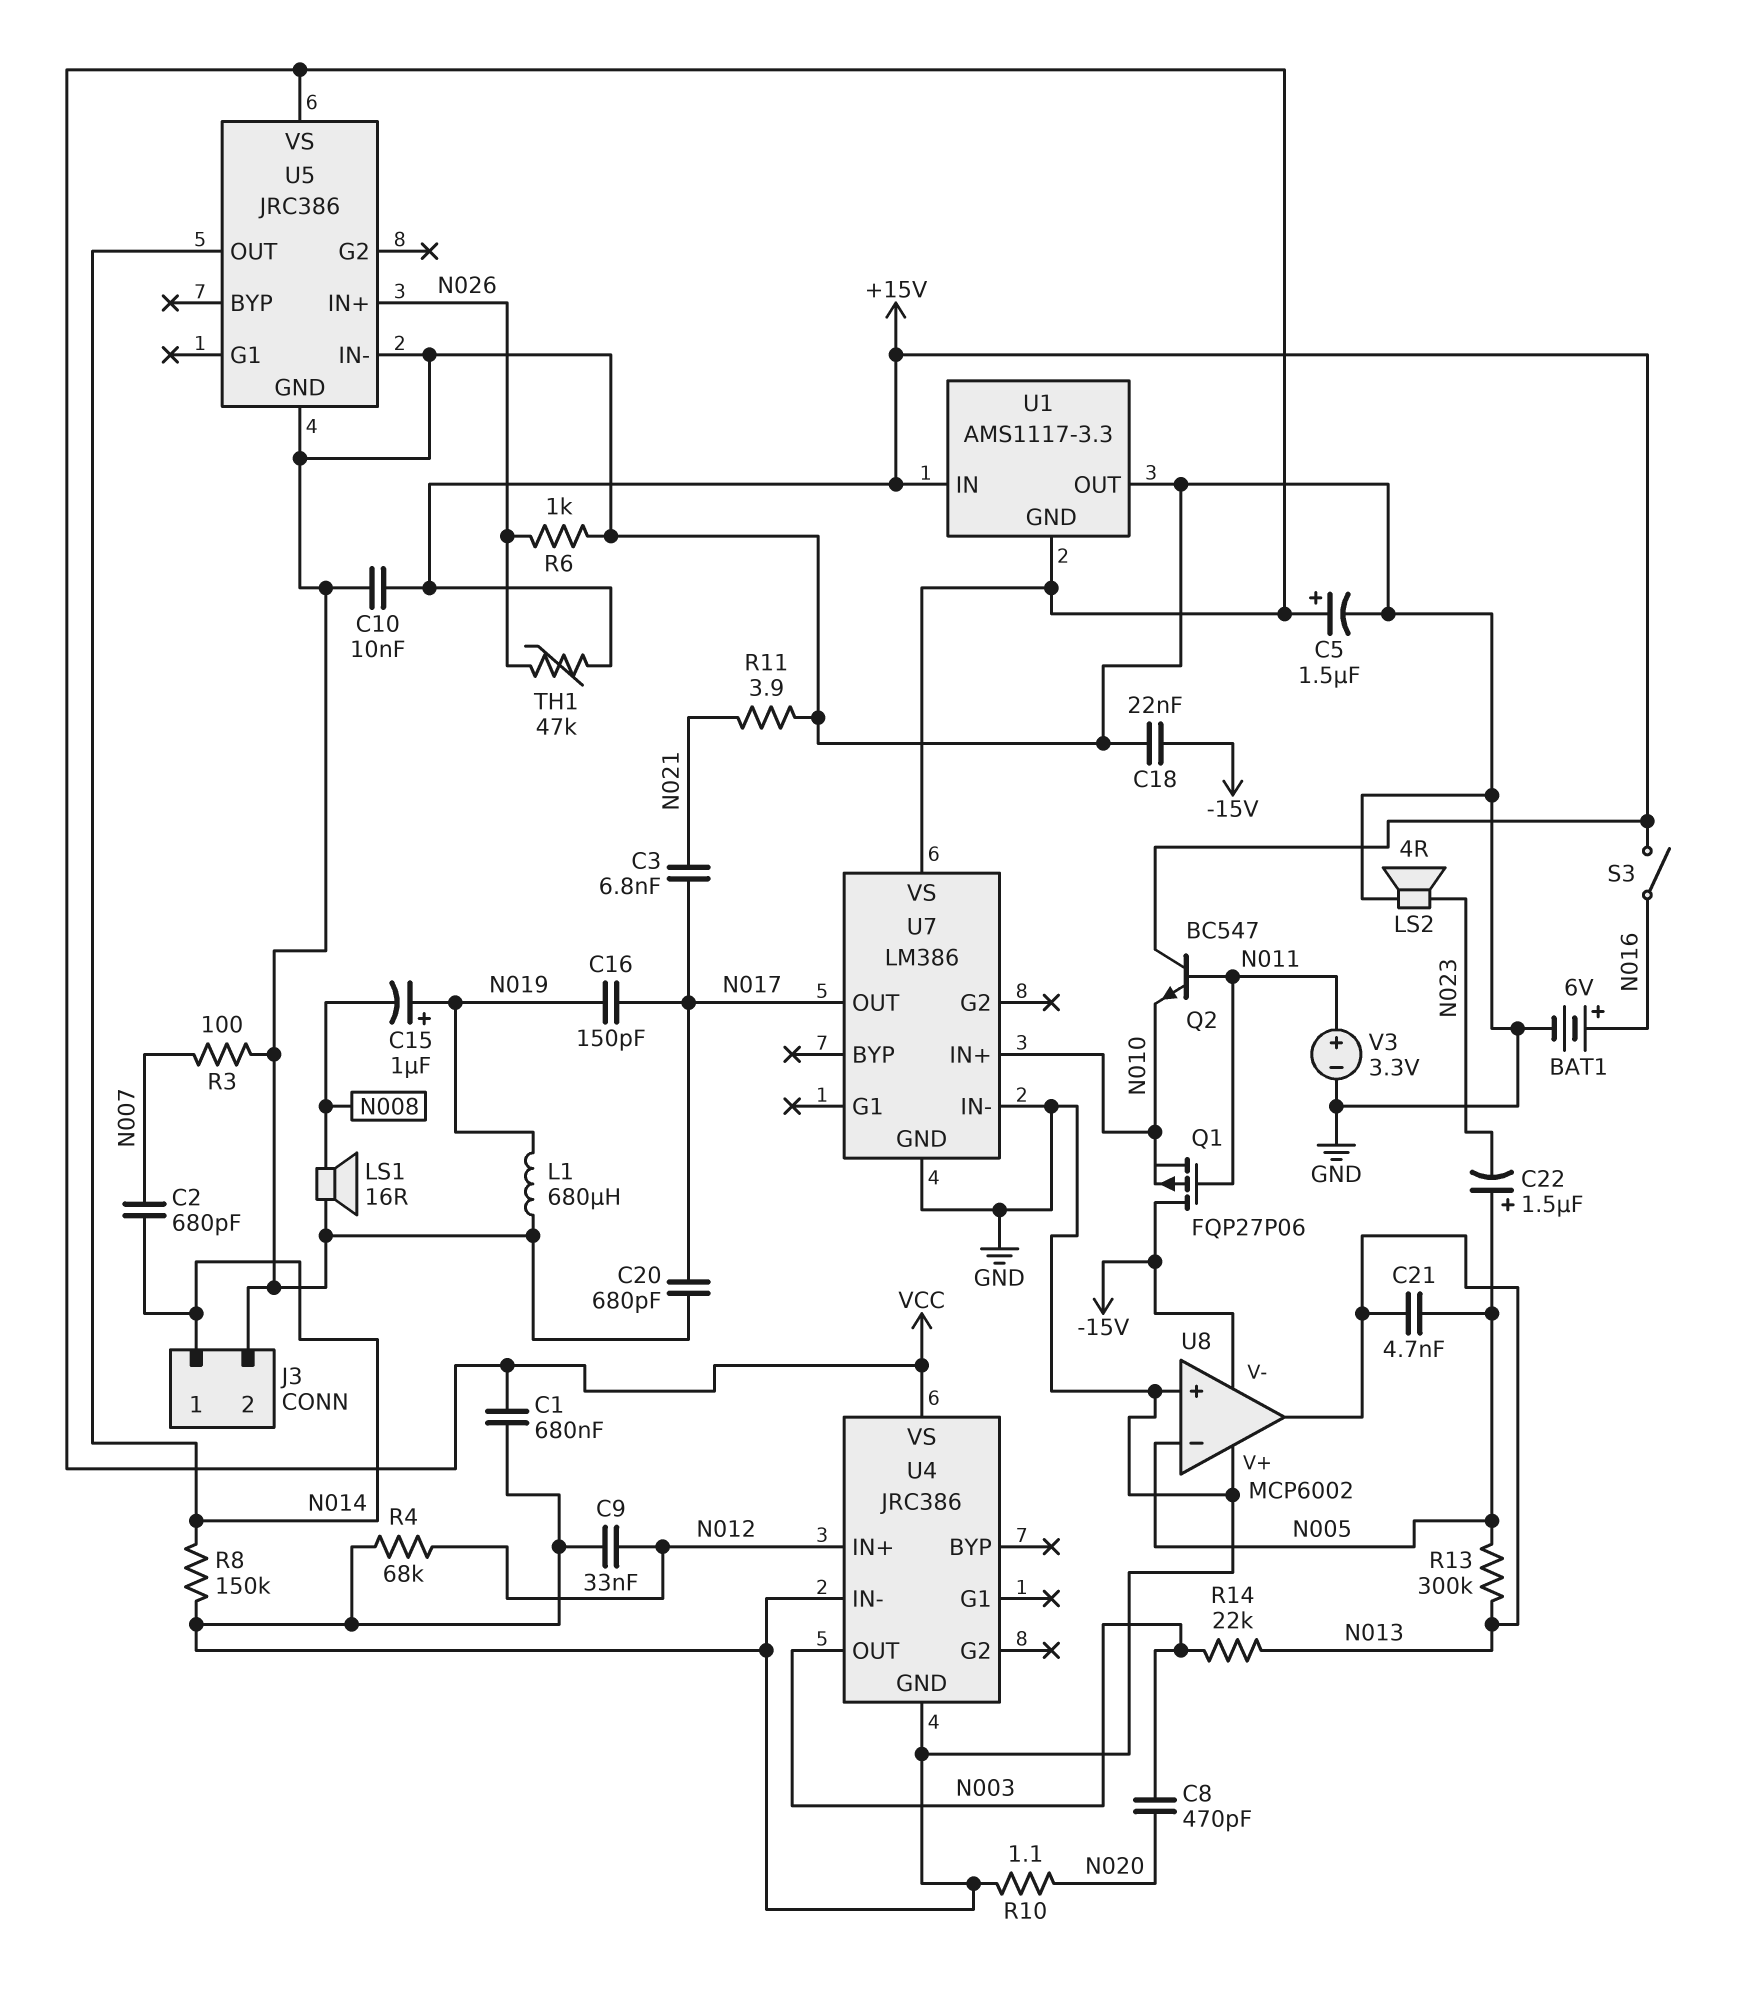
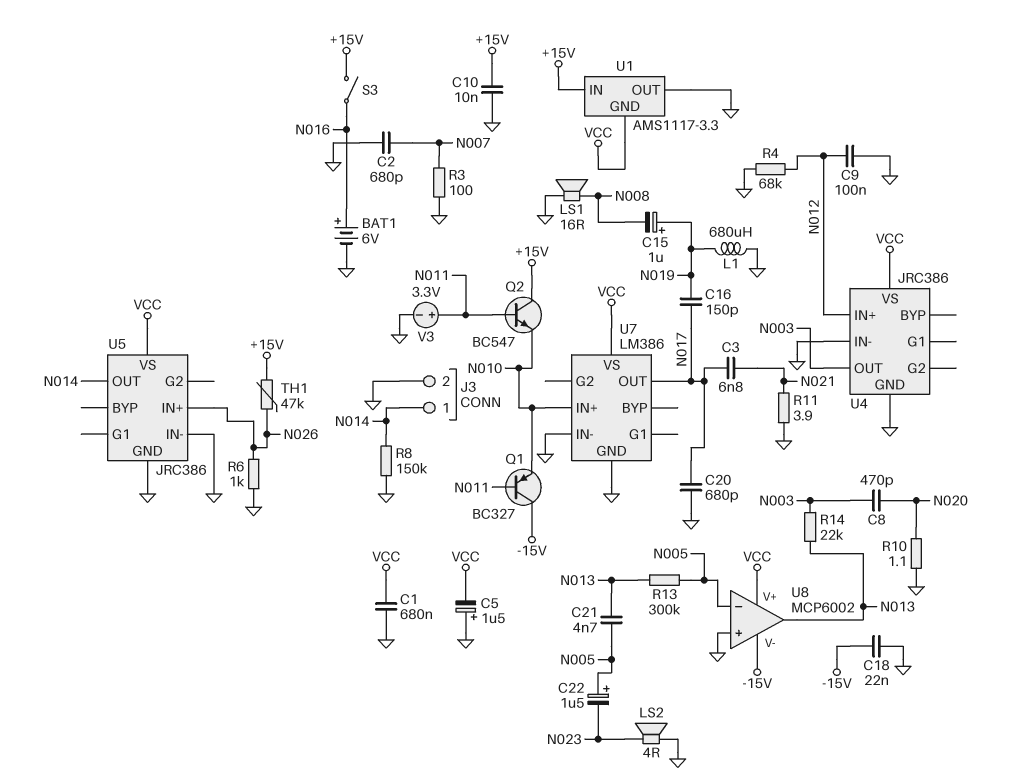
C2: 680pF (N007, N014) -> 680pF (GND, N007)
C5: 1.5uF (plus VCC, minus GND) -> 1.5uF (plus GND, minus VCC)
C9: 33nF (GND, N012) -> 100nF (GND, N012)
Q1: PMOS FQP27P06 (G N011, D -15V, S N010) -> PNP BC327 (B N011, C -15V, E N010)
U8 pin V+: GND -> VCC

